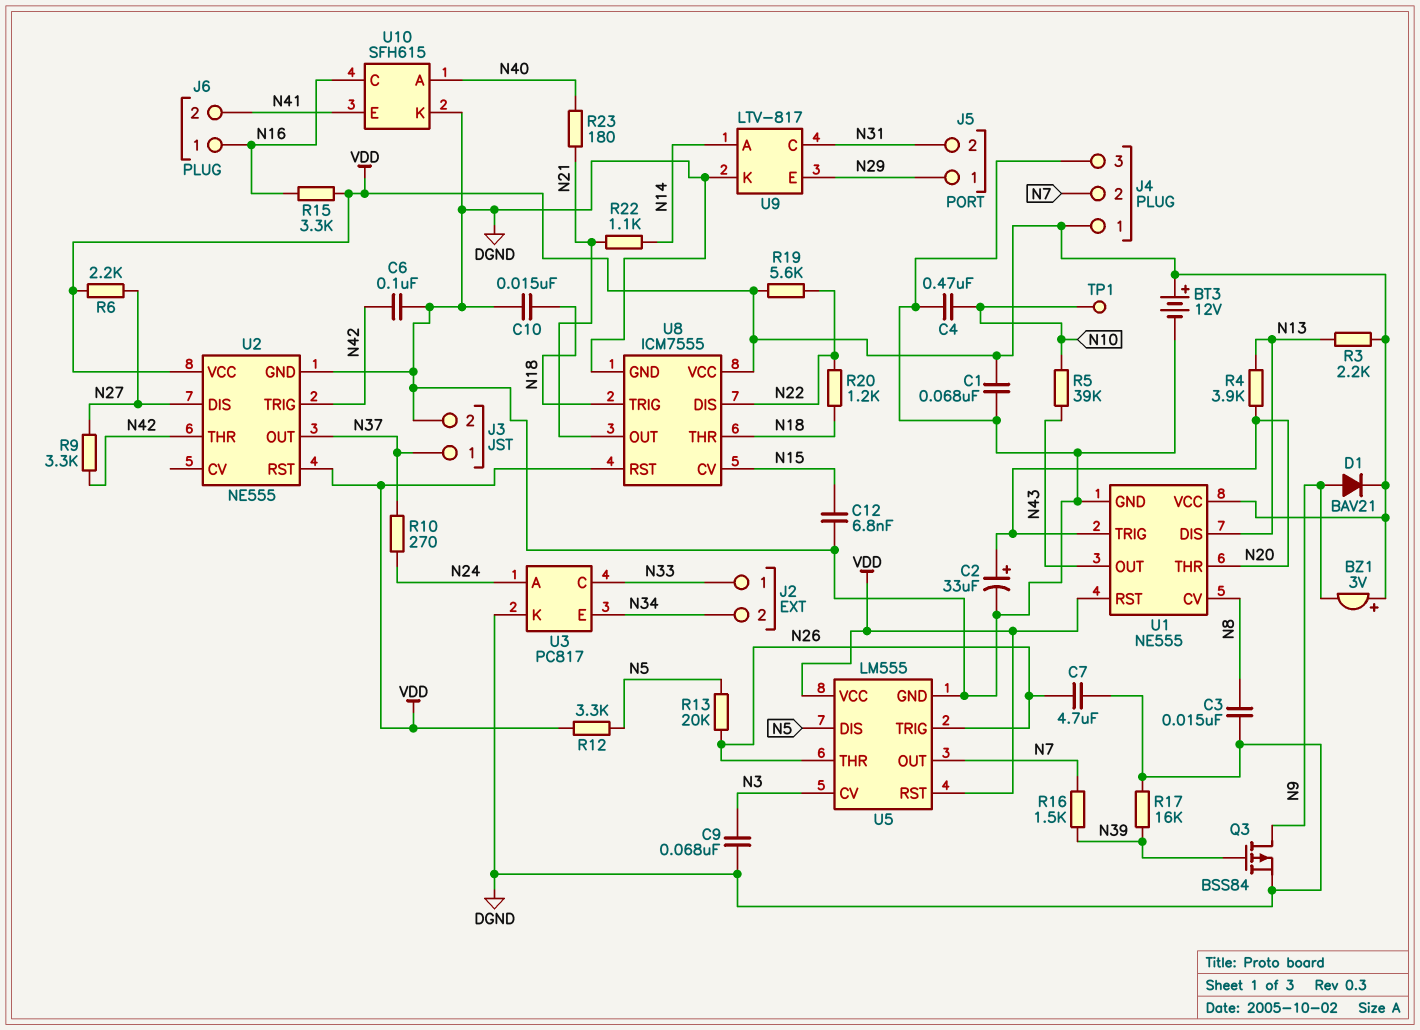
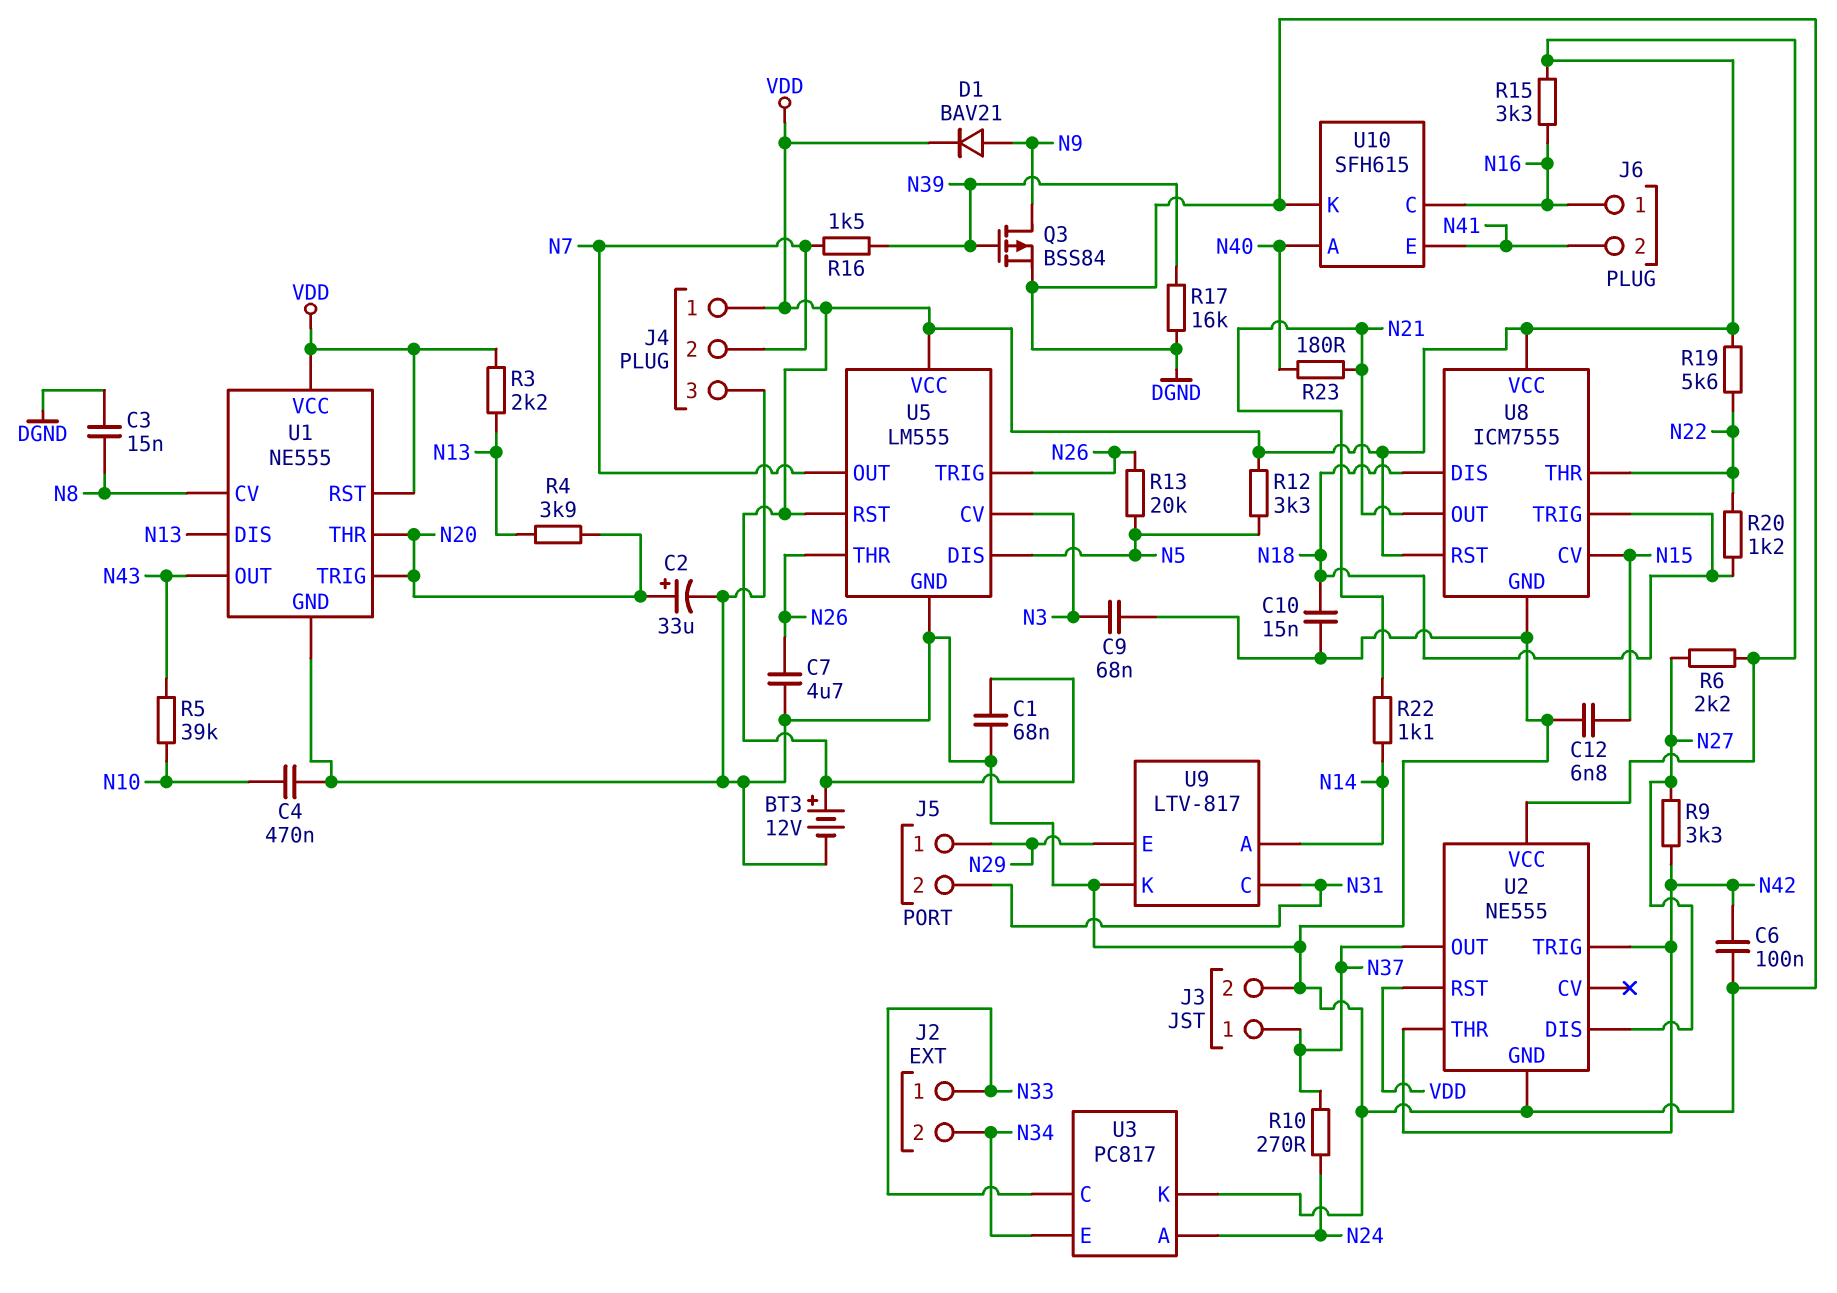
BZ1: buzzer 3V (plus VDD, minus N9) -> none
TP1: test point (N10) -> none
U8 pin DIS: N22 -> N18
U8 pin THR: N18 -> N22

